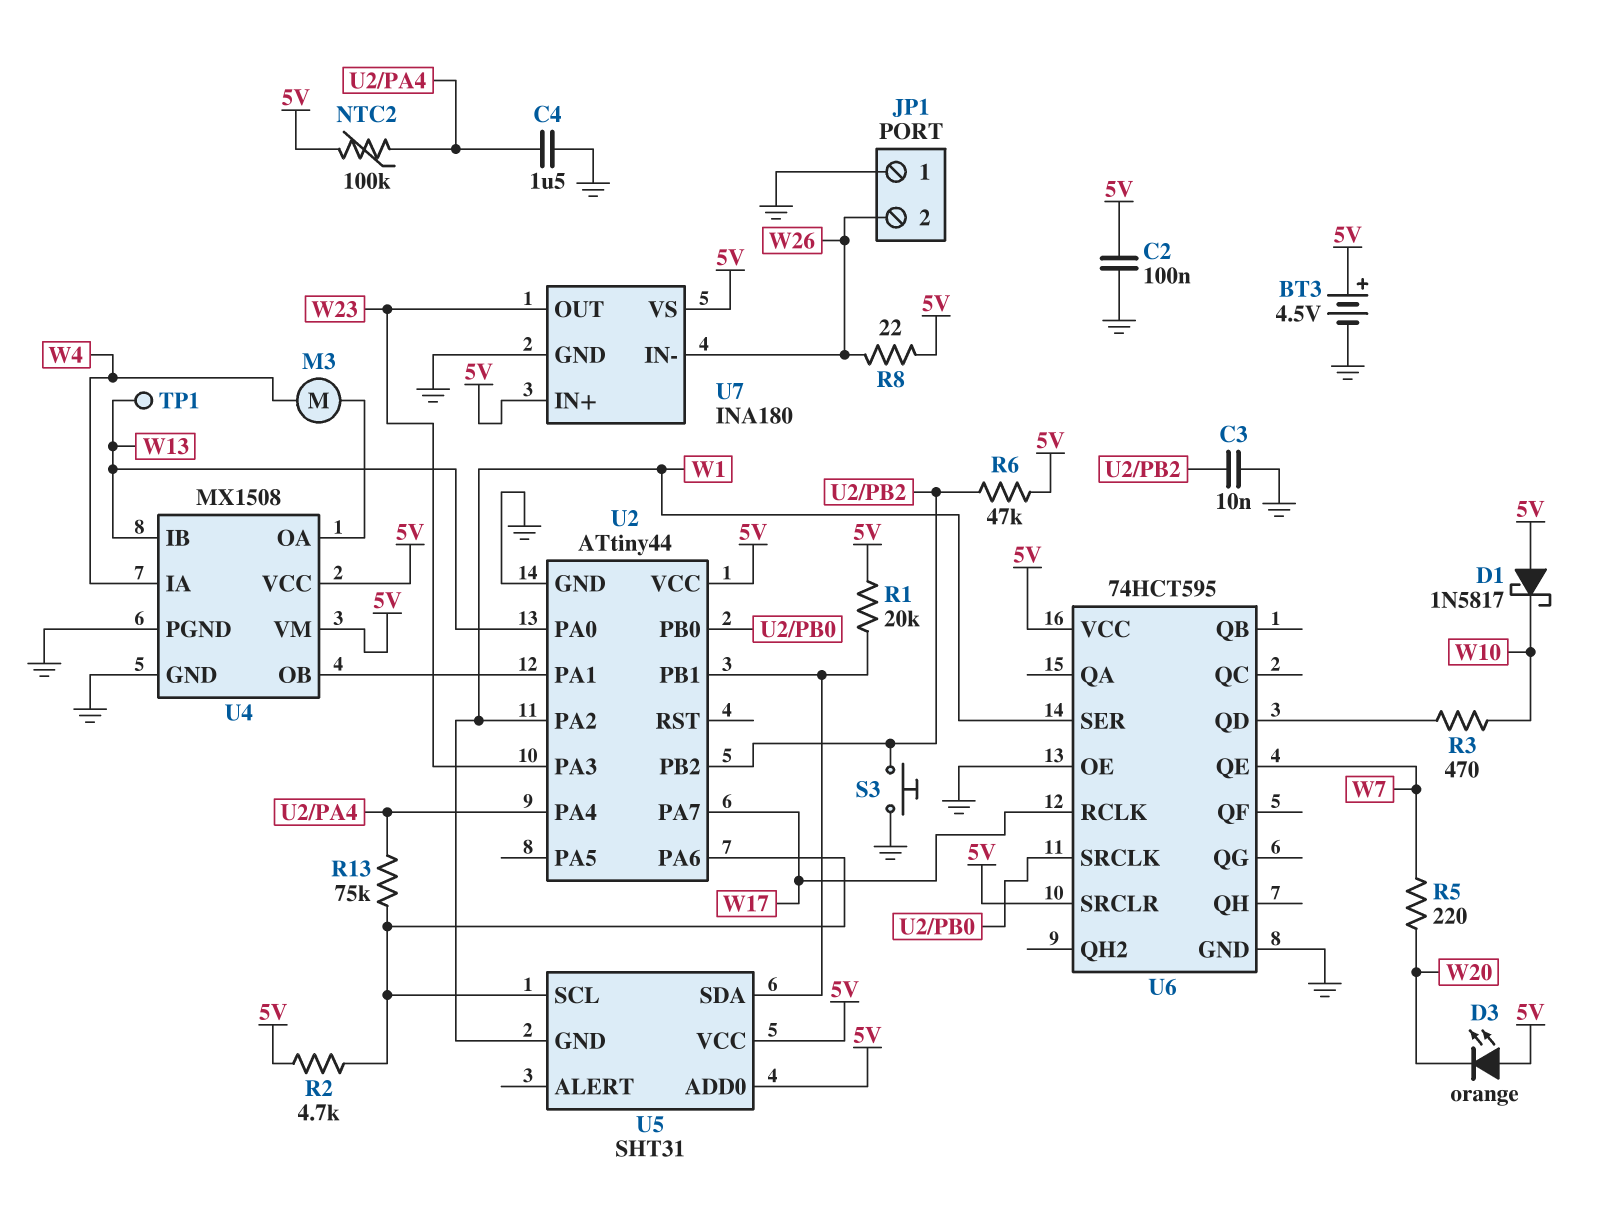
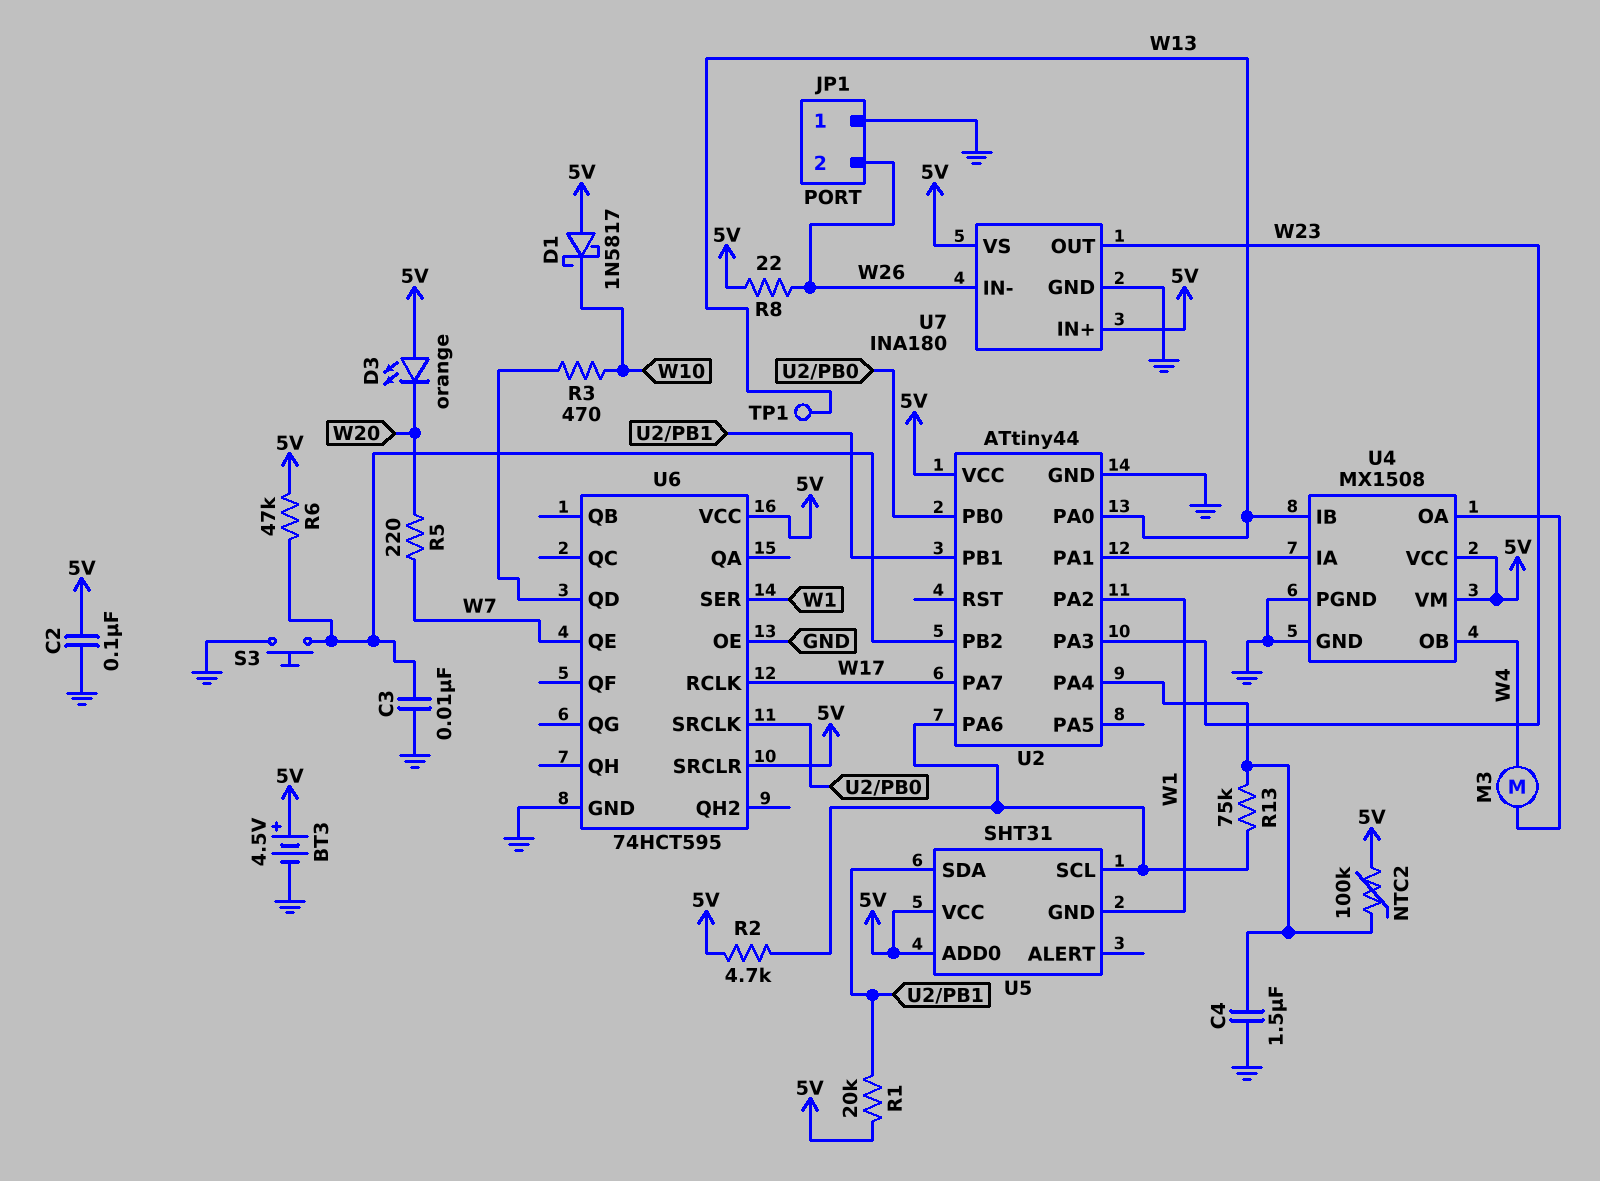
U4 pin IA: W4 -> U2/PA1
U4 pin OB: U2/PA1 -> W4

